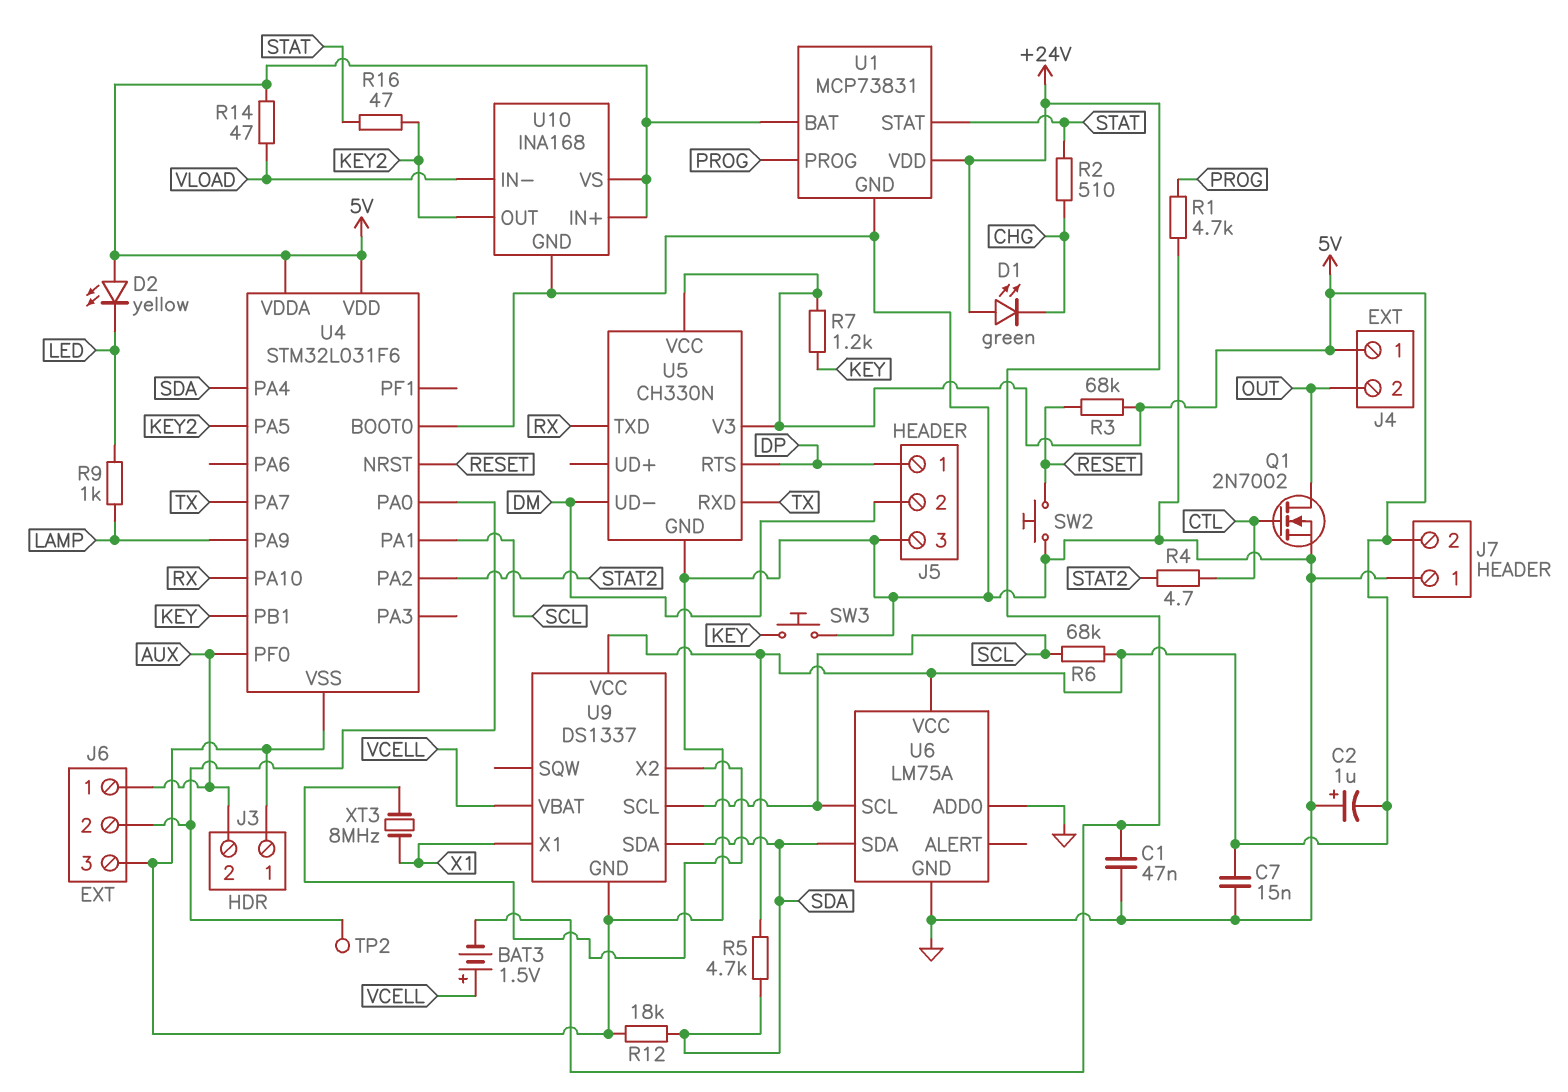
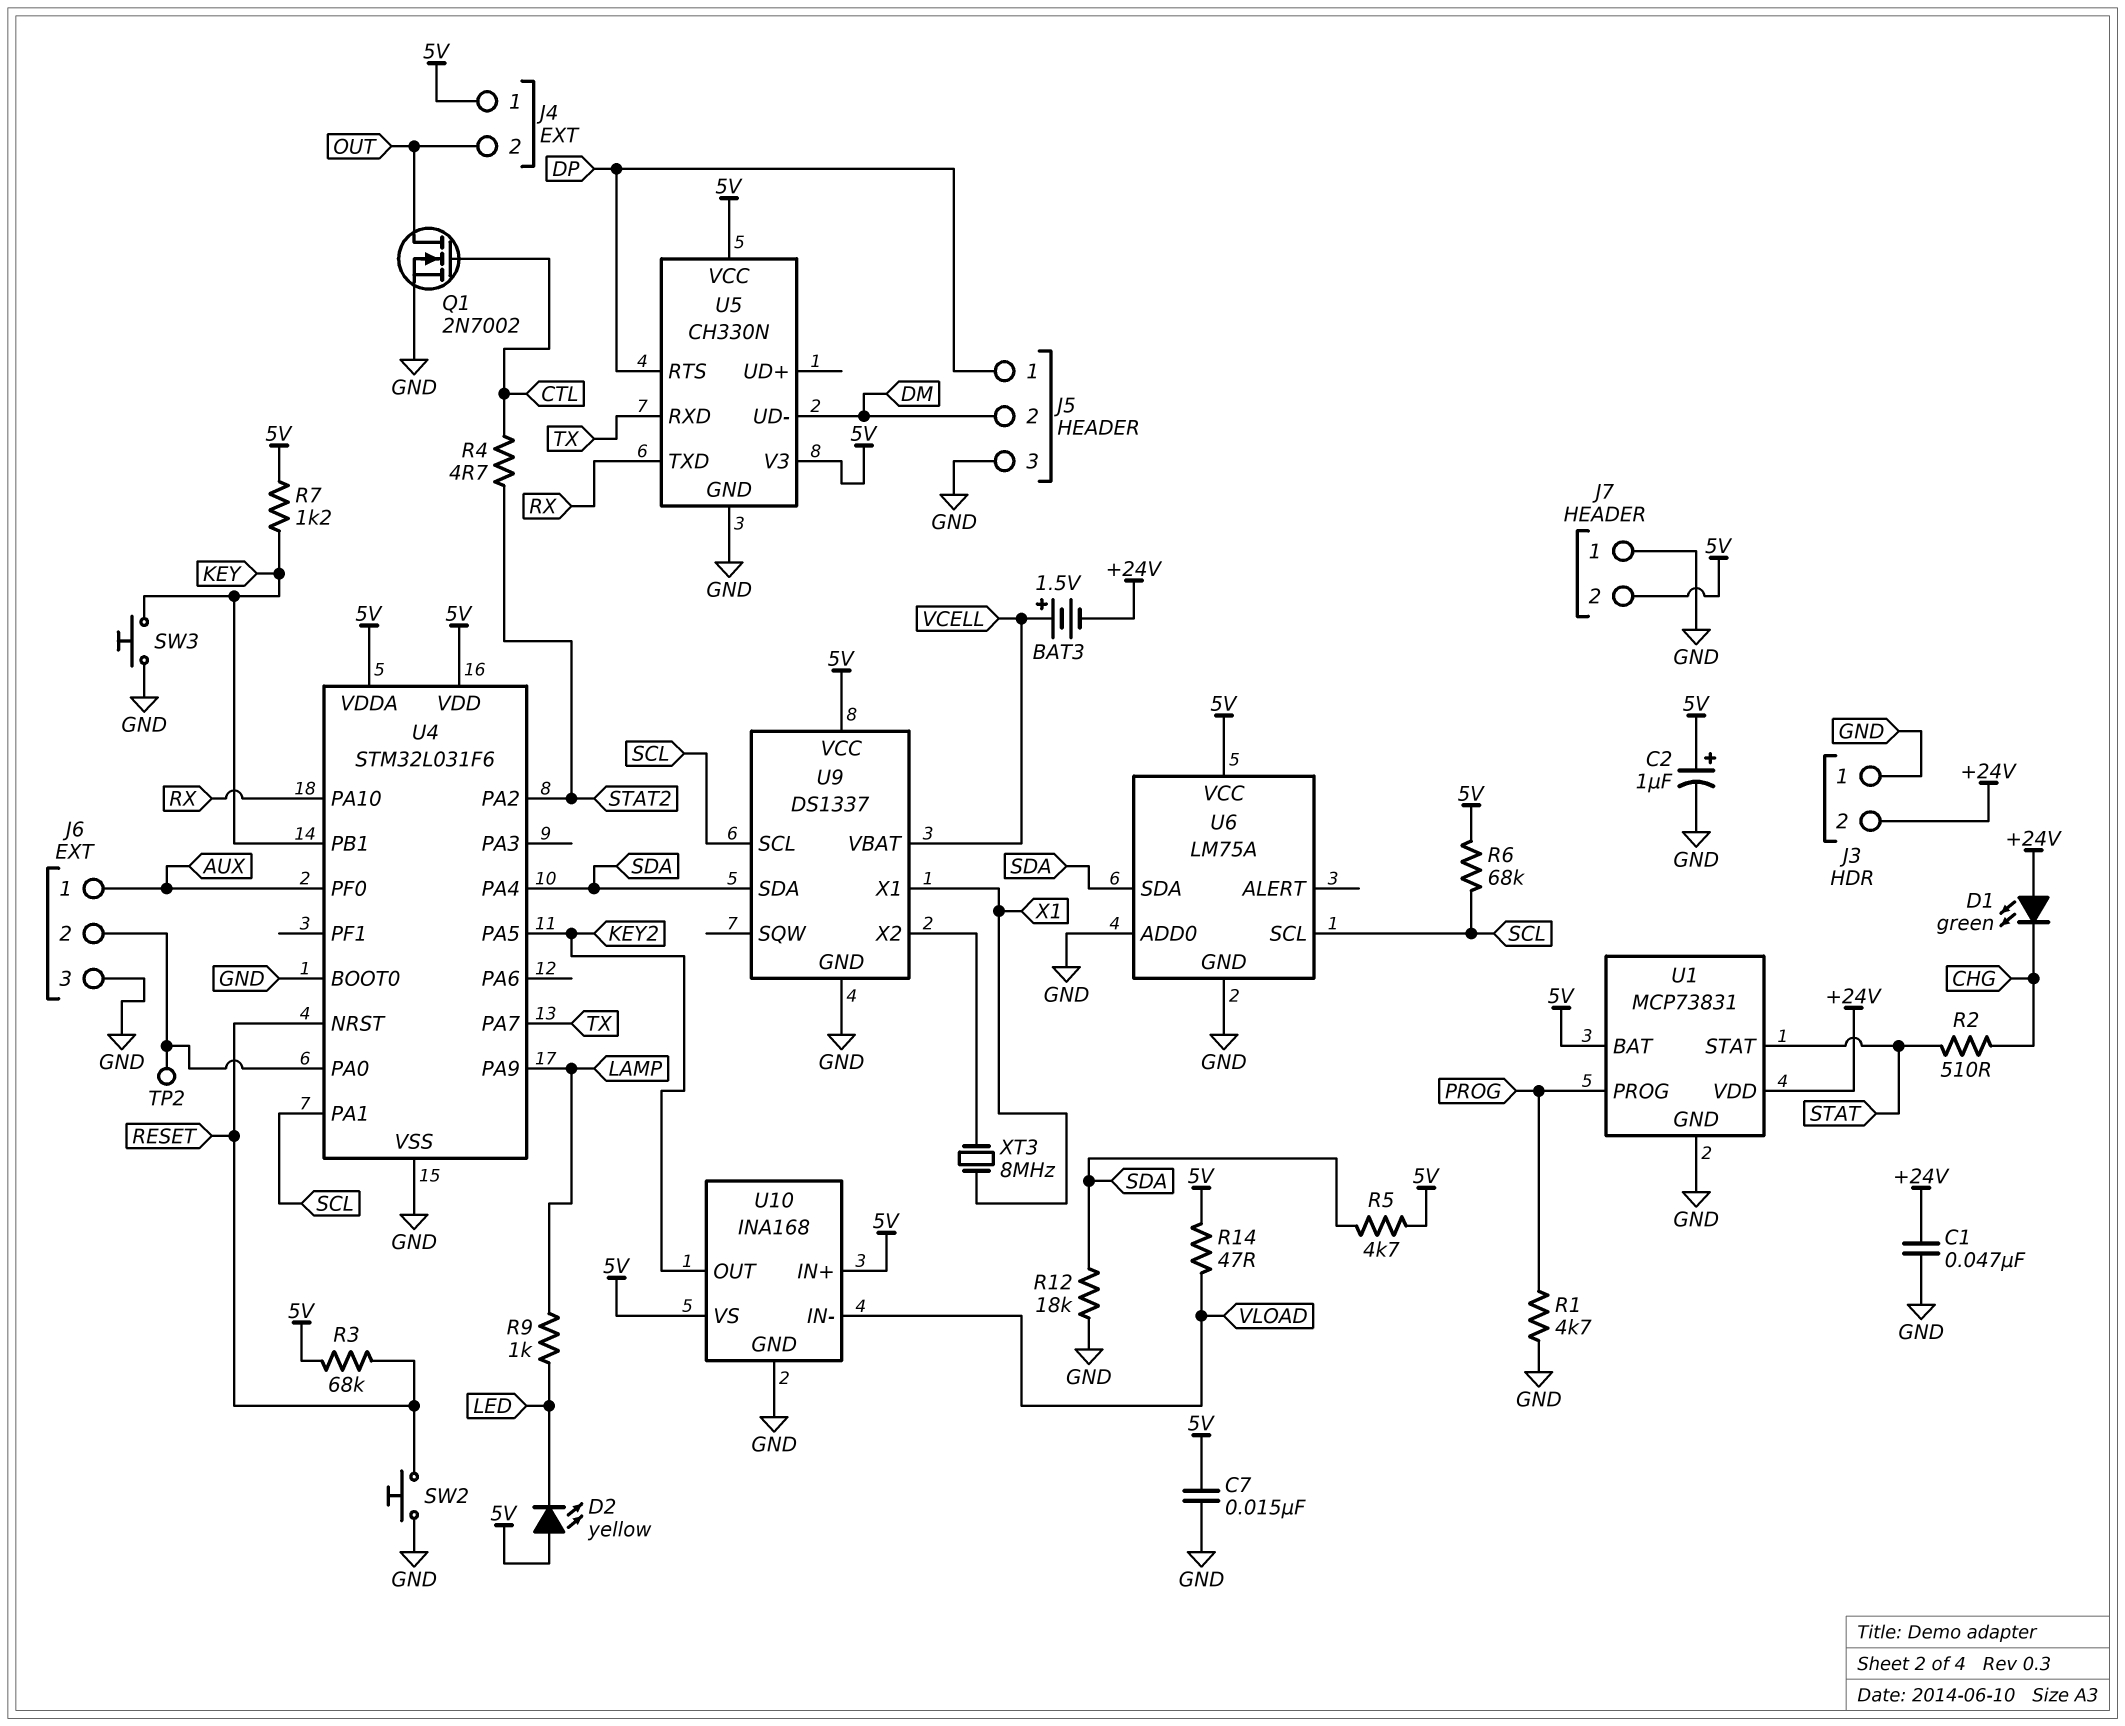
C2: 1uF (plus GND, minus 5V) -> 1uF (plus 5V, minus GND)
J3 pin 2: AUX -> +24V
R16: 47 (KEY2, STAT) -> none

